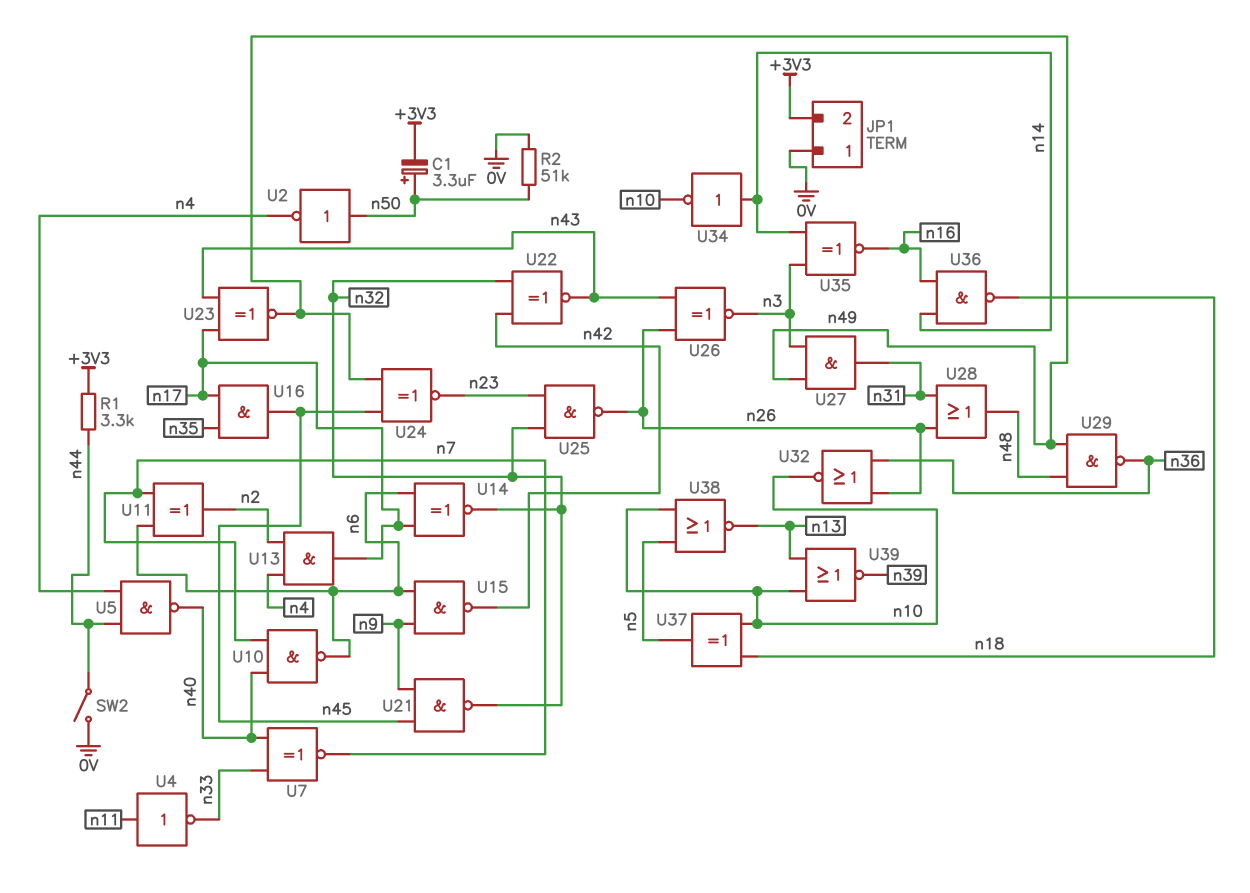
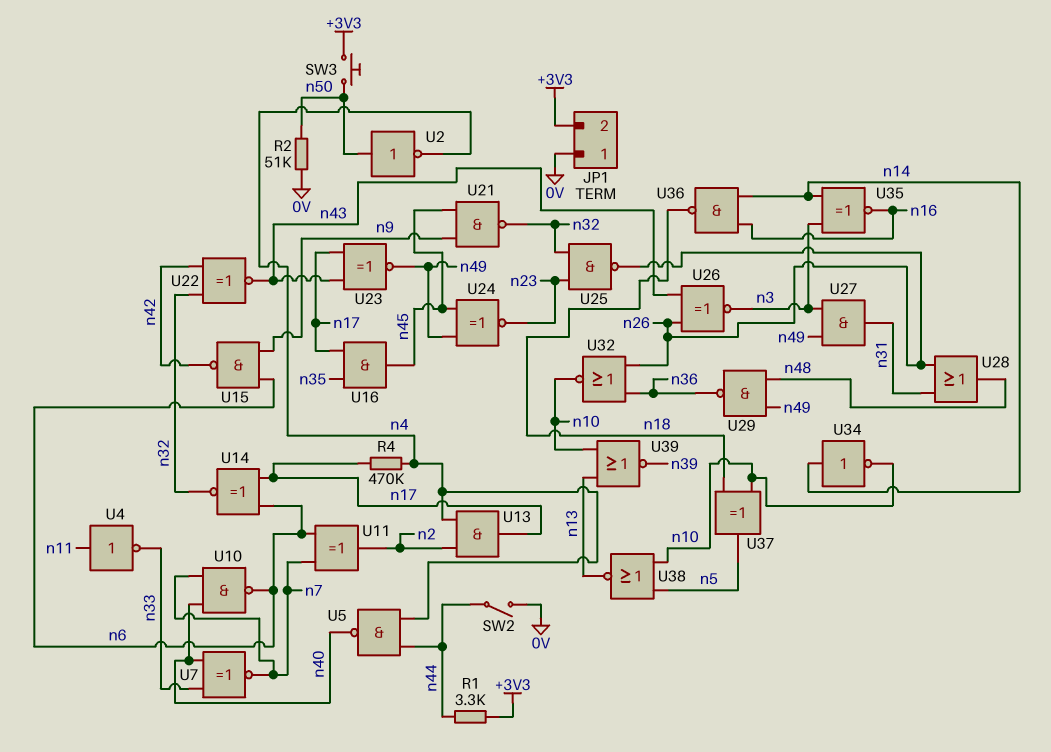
C1: 3.3uF (plus n50, minus +3V3) -> none
R4: none -> 470k (n4, n17)
SW3: none -> button (+3V3, n50)

